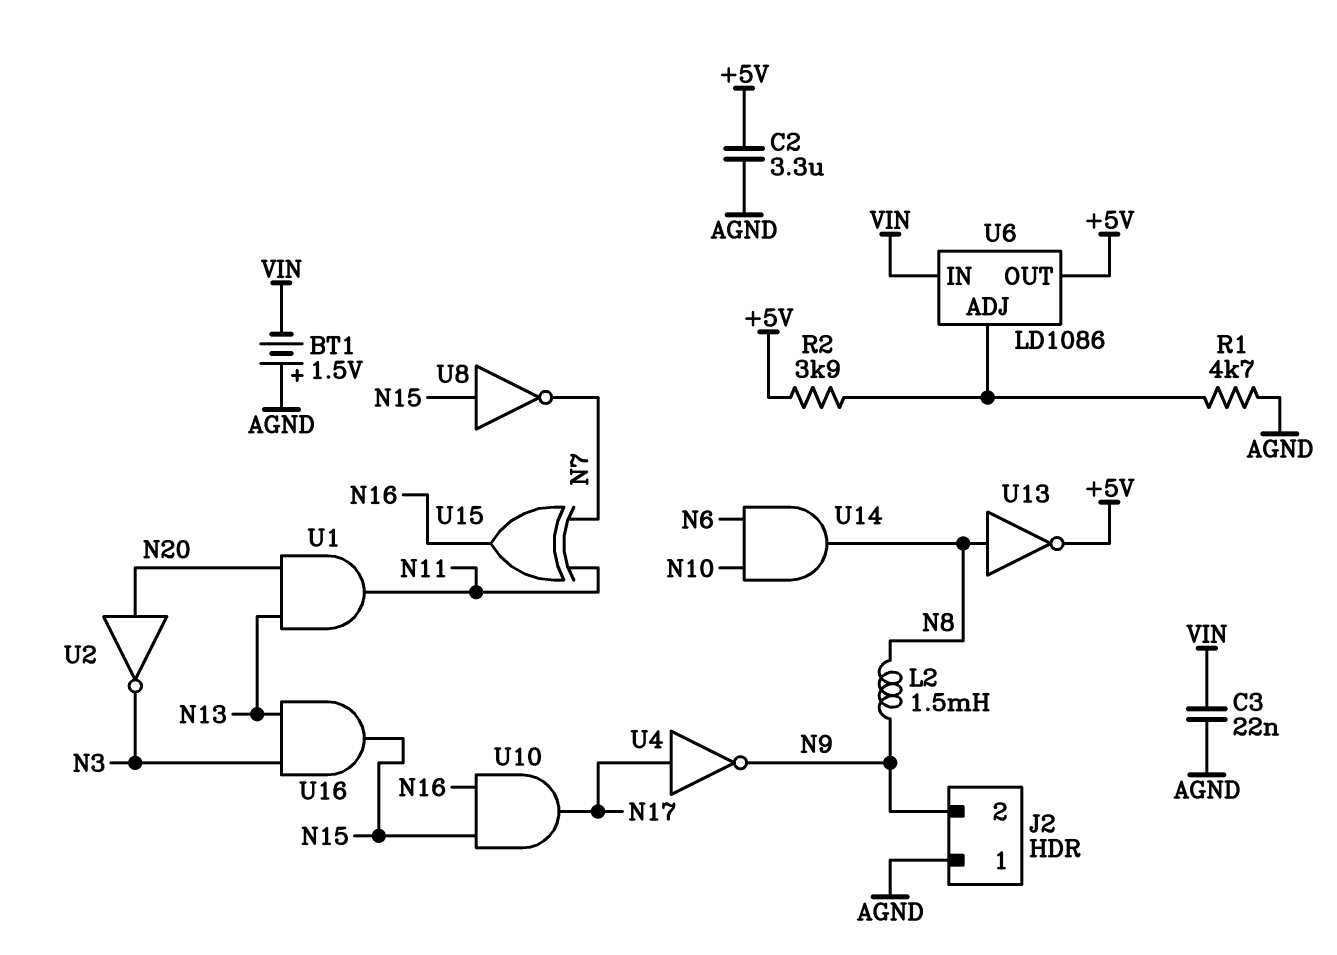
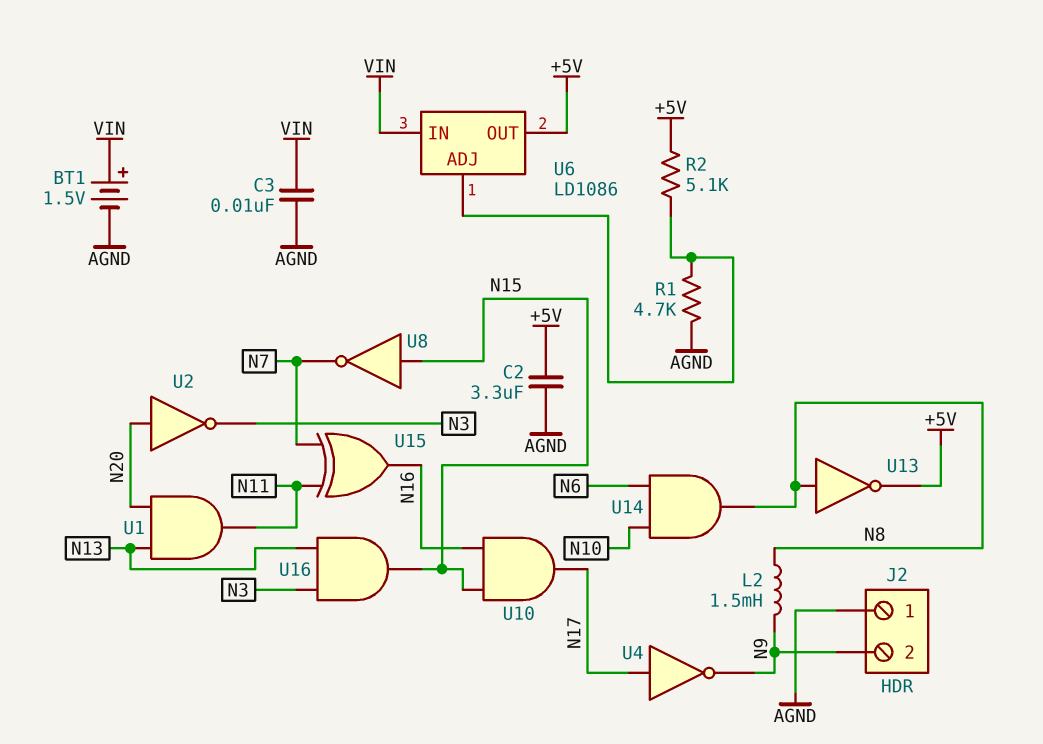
BT1: 1.5V (plus AGND, minus VIN) -> 1.5V (plus VIN, minus AGND)
C3: 22nF (AGND, VIN) -> 10nF (AGND, VIN)
R2: 3.9k (+5V, U6/ADJ) -> 5.1k (+5V, U6/ADJ)

